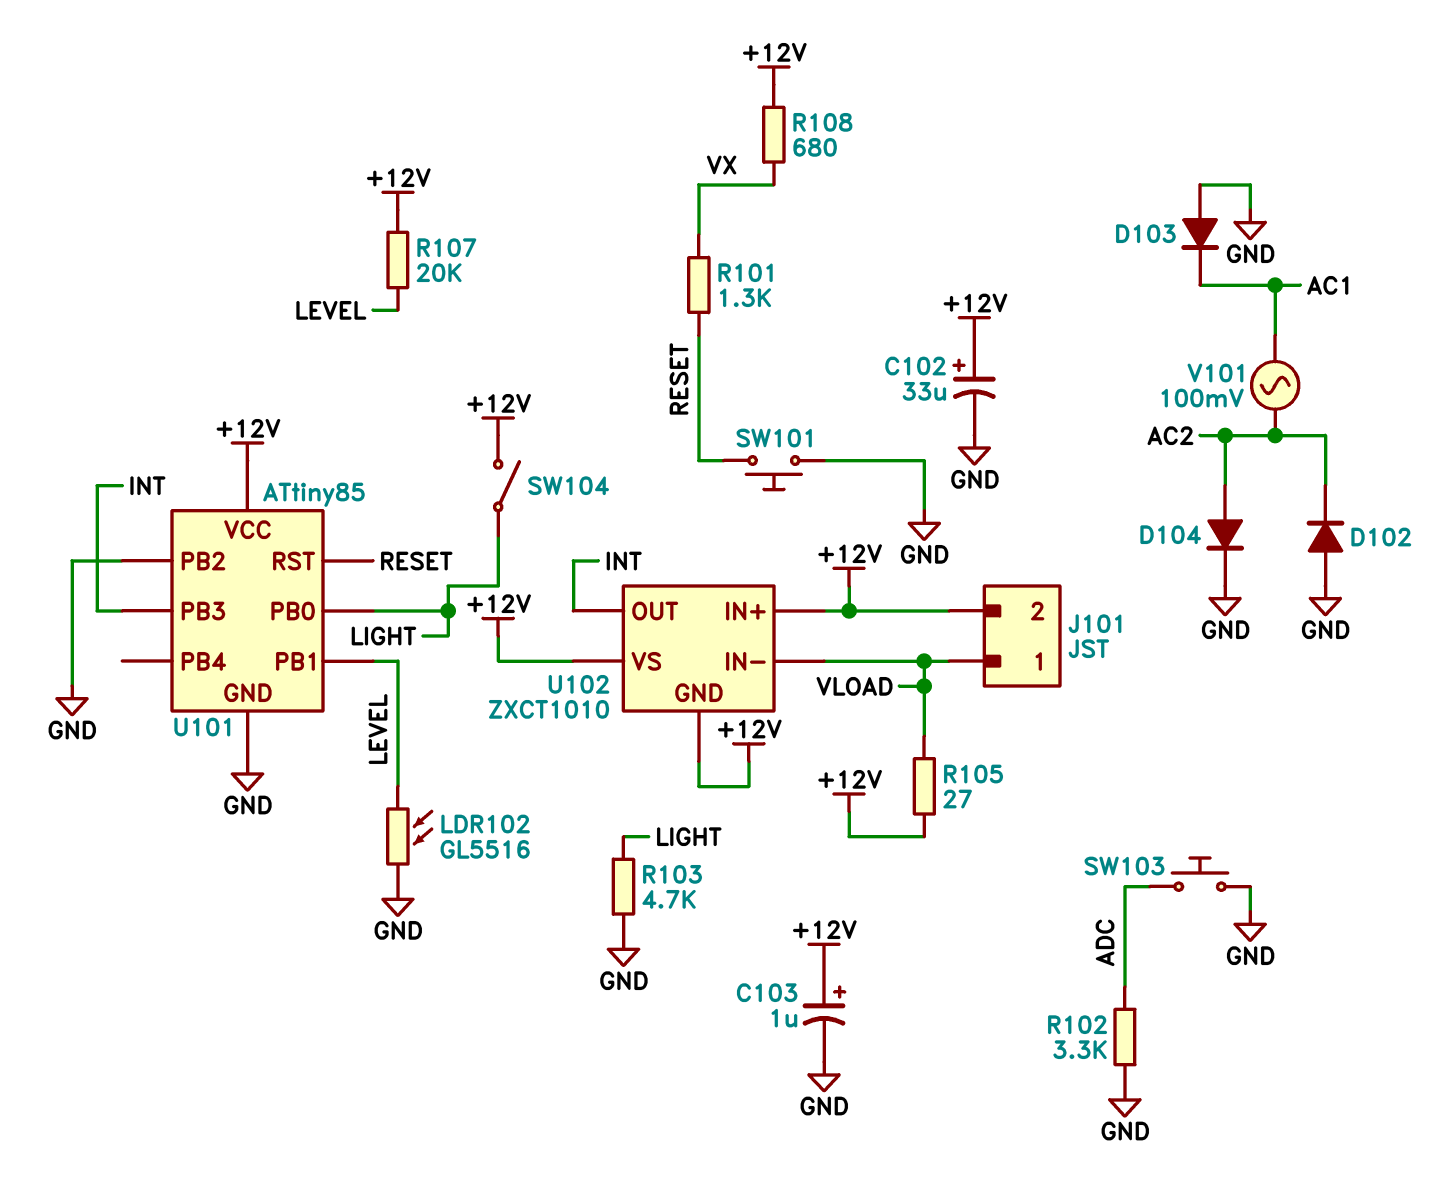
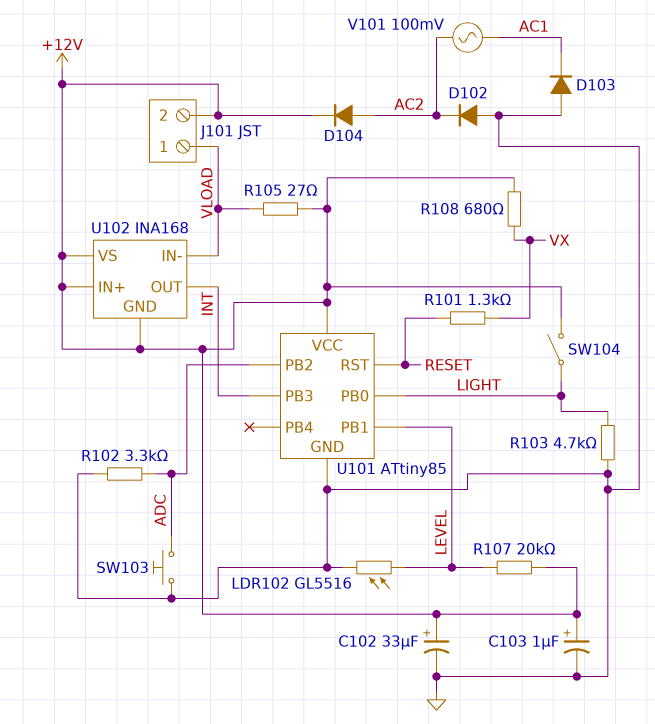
D104: diode (A AC2, K GND) -> diode (A AC2, K +12V)
SW101: button (GND, RESET) -> none
U101 pin PB2: GND -> ADC
U102: ZXCT1010 -> INA168

